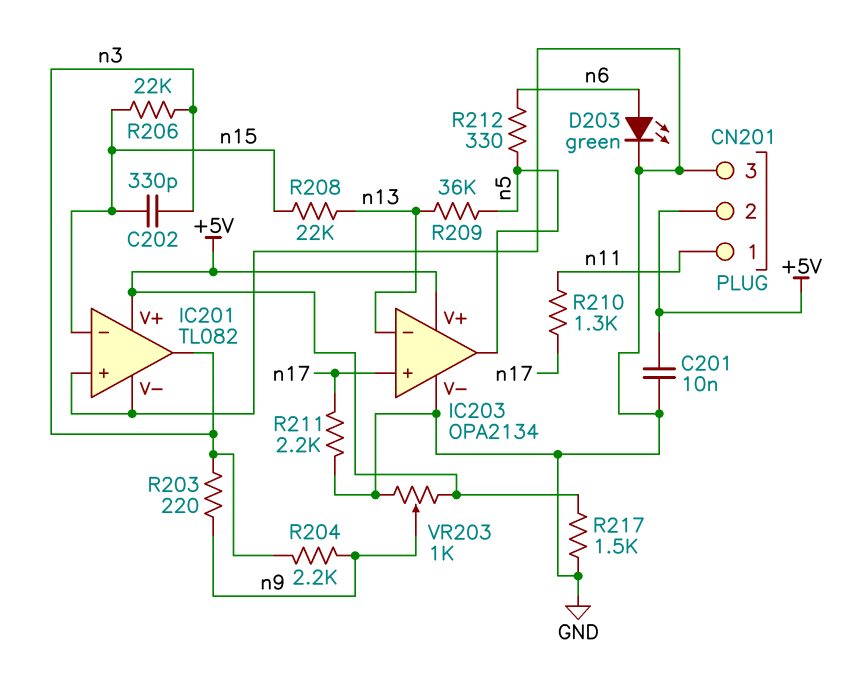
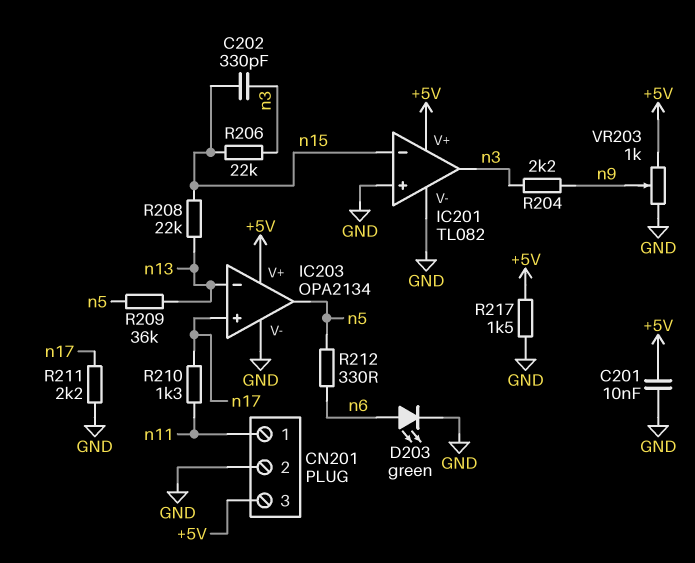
CN201 pin 2: +5V -> GND
CN201 pin 3: GND -> +5V
R203: 220 (n3, n9) -> none

